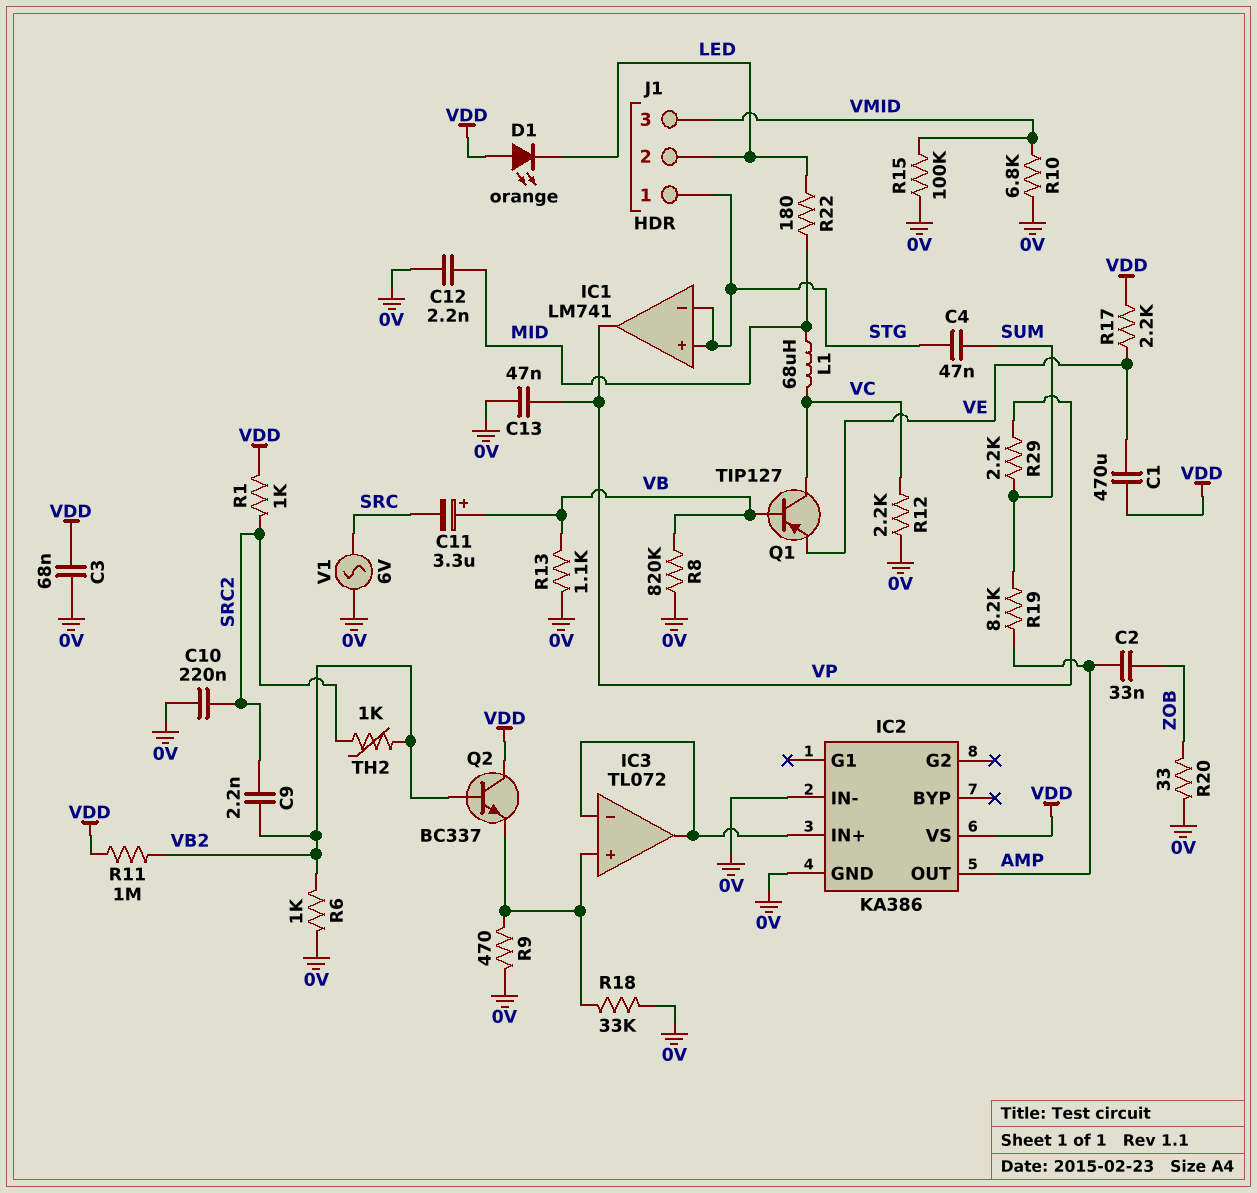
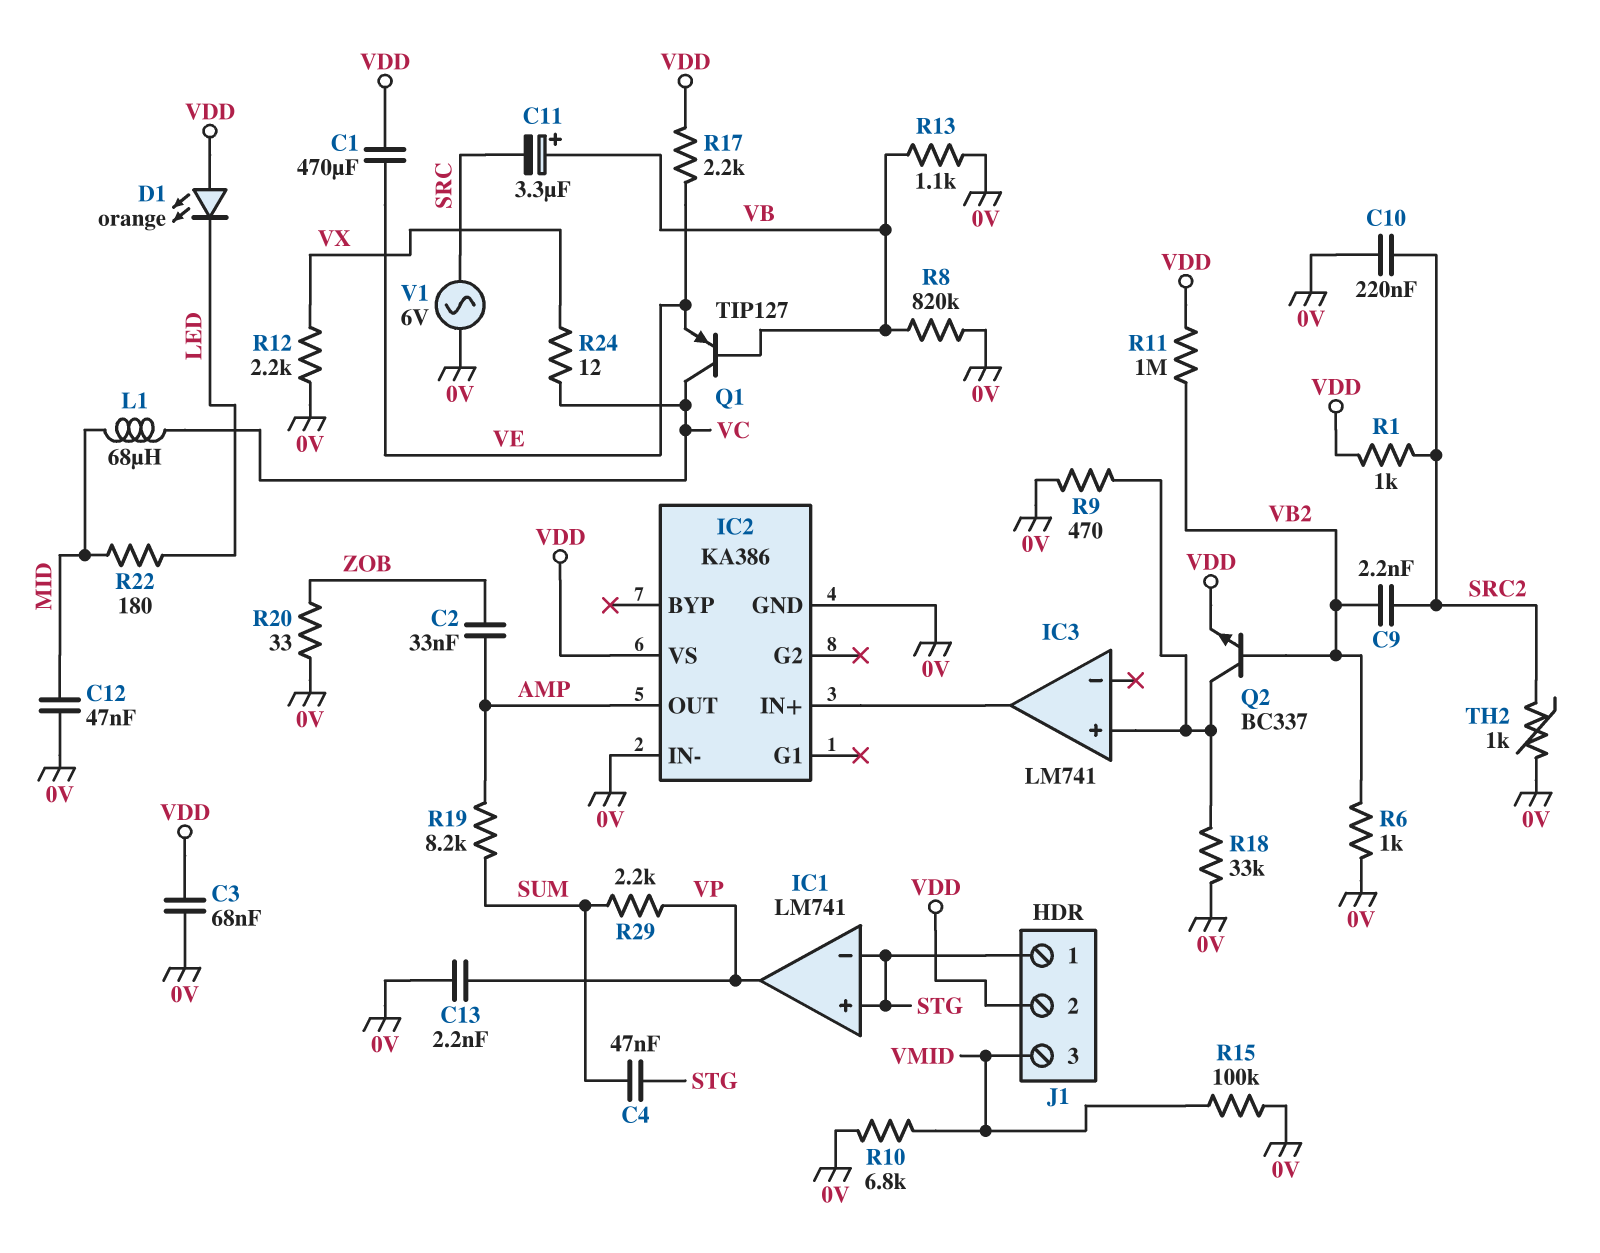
C12: 2.2nF (0V, MID) -> 47nF (0V, MID)
C13: 47nF (0V, VP) -> 2.2nF (0V, VP)
IC3: TL072 -> LM741
IC3 pin in-: IC2/IN+ -> none
J1 pin 2: LED -> VDD
Q2: NPN BC337 (B VB2, C VDD, E IC3/in+) -> NPN BC337 (B VB2, C IC3/in+, E VDD)
R12: 2.2k (0V, VC) -> 2.2k (0V, VX)
R24: none -> 12 (VC, VX)
TH2: 1k (SRC2, VB2) -> 1k (0V, SRC2)

